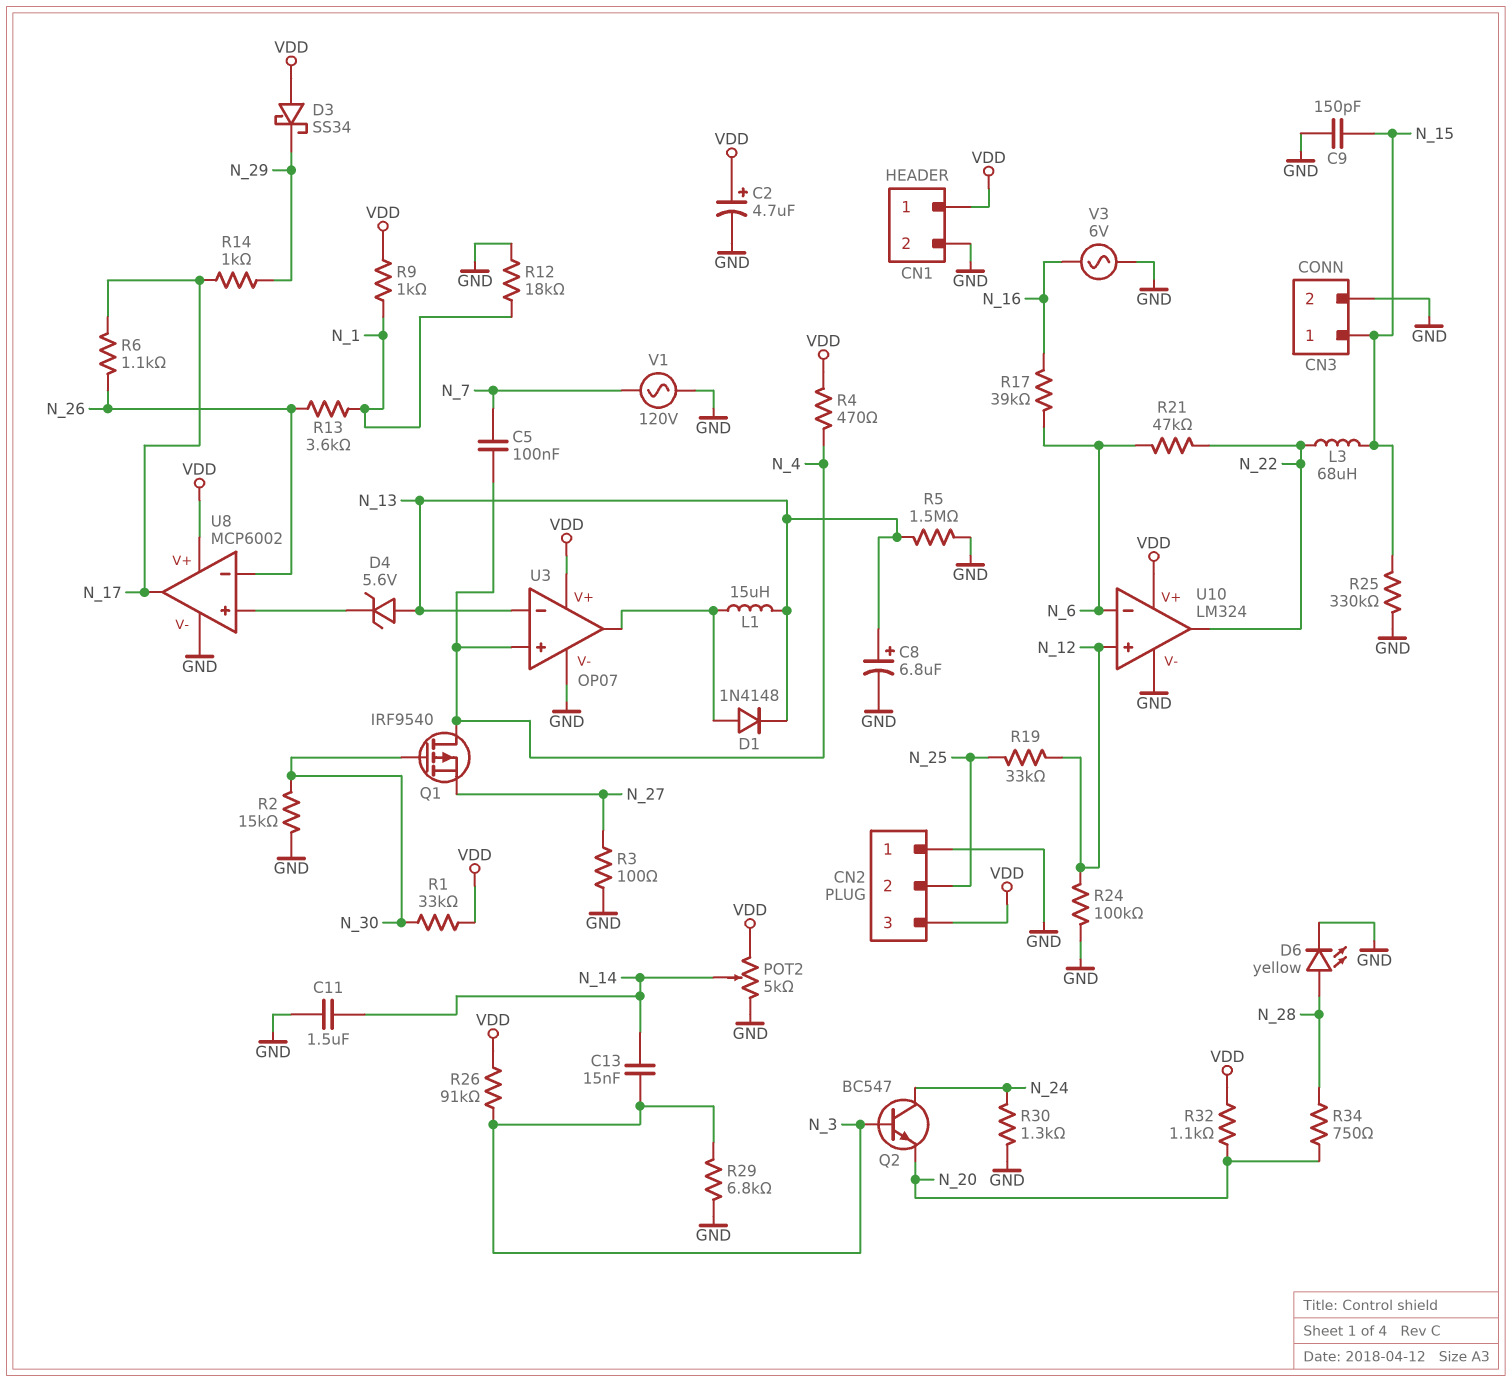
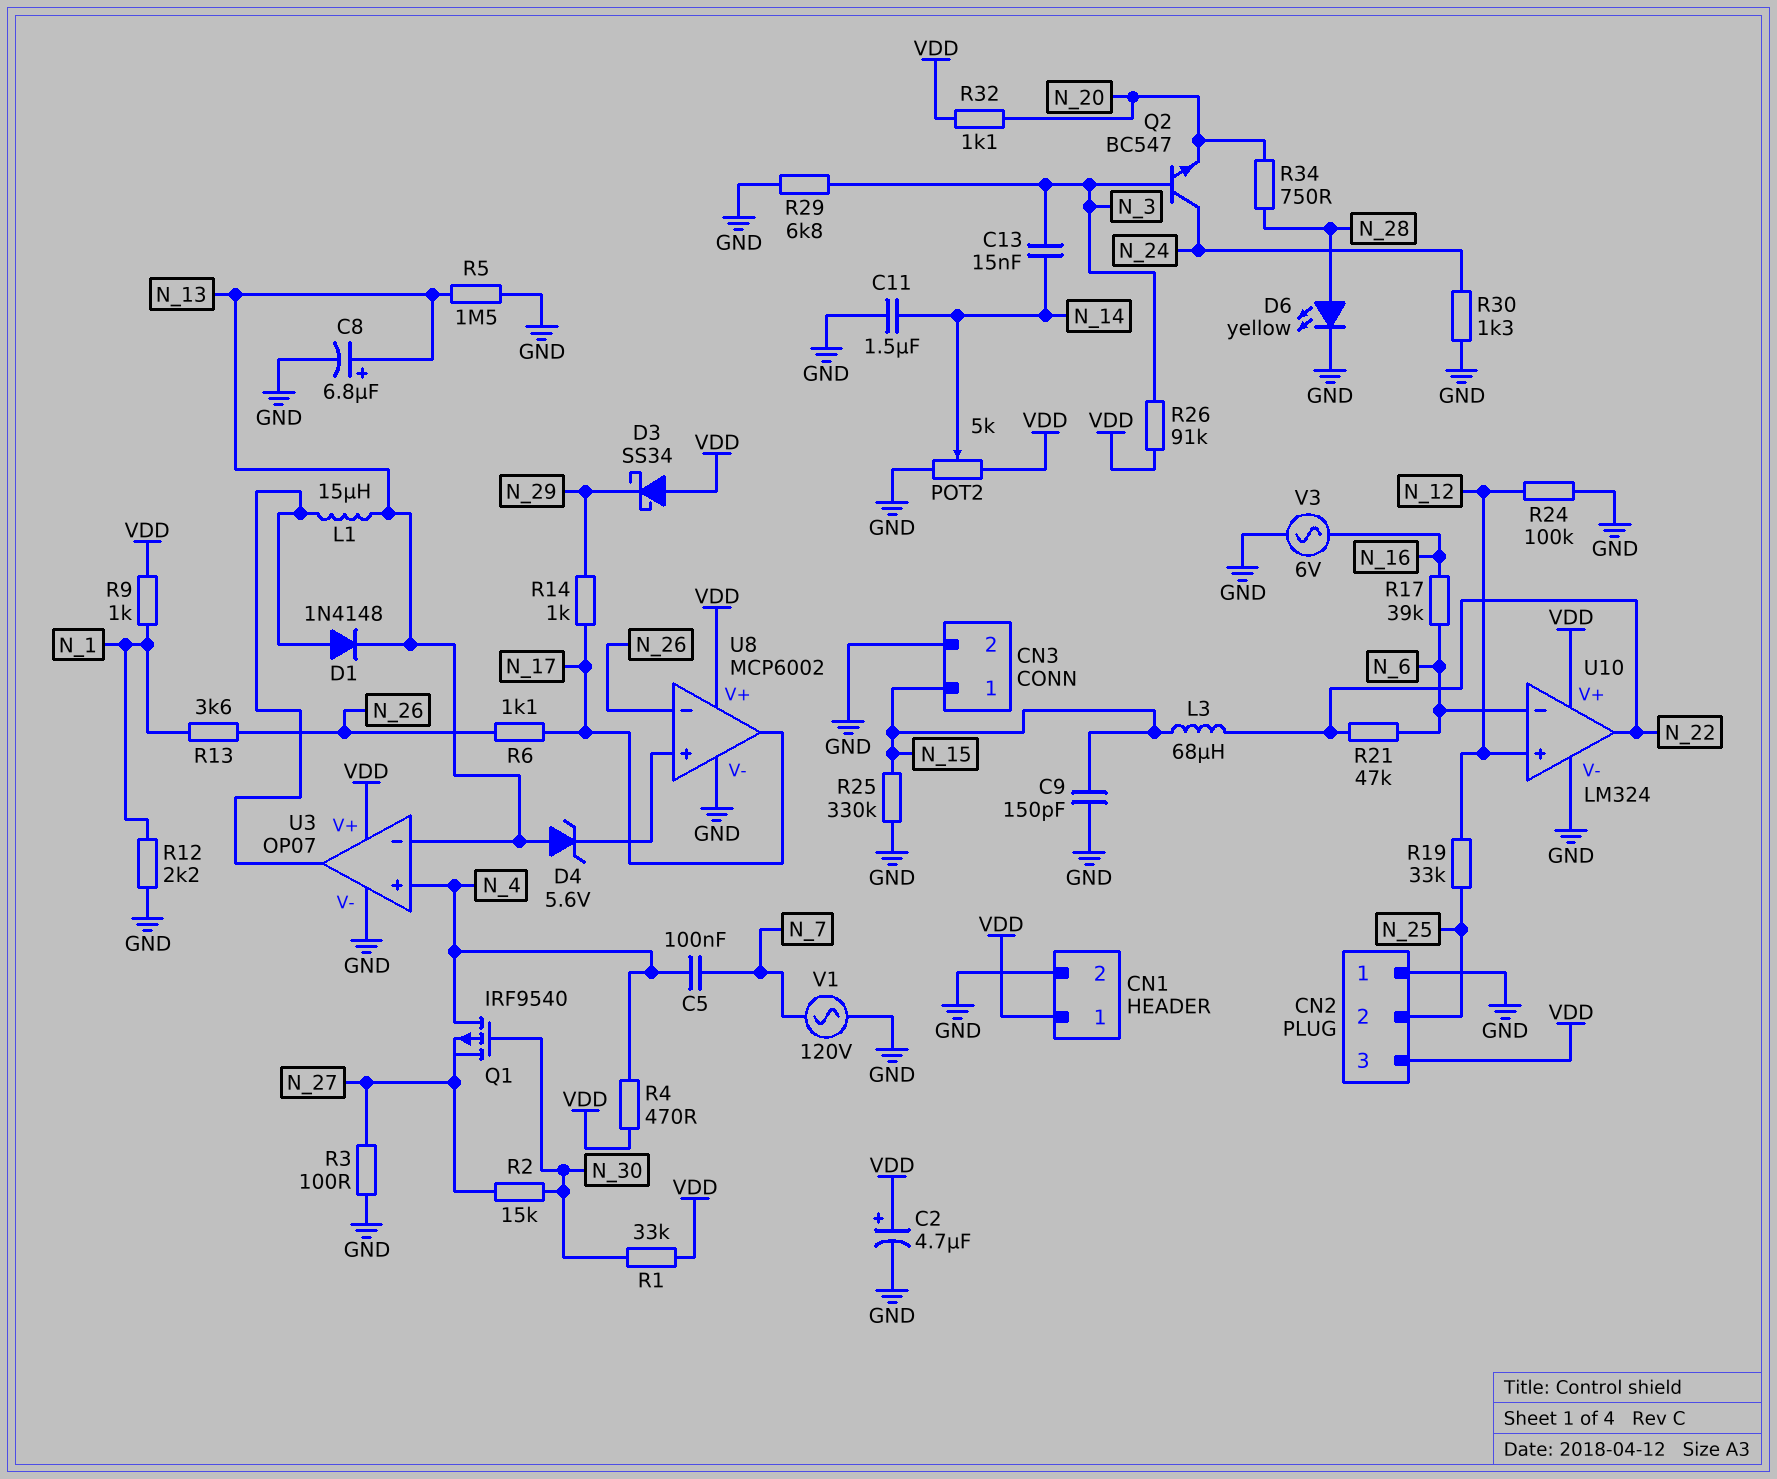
R2: 15k (GND, N_30) -> 15k (N_27, N_30)
R12: 18k (GND, N_1) -> 2.2k (GND, N_1)

